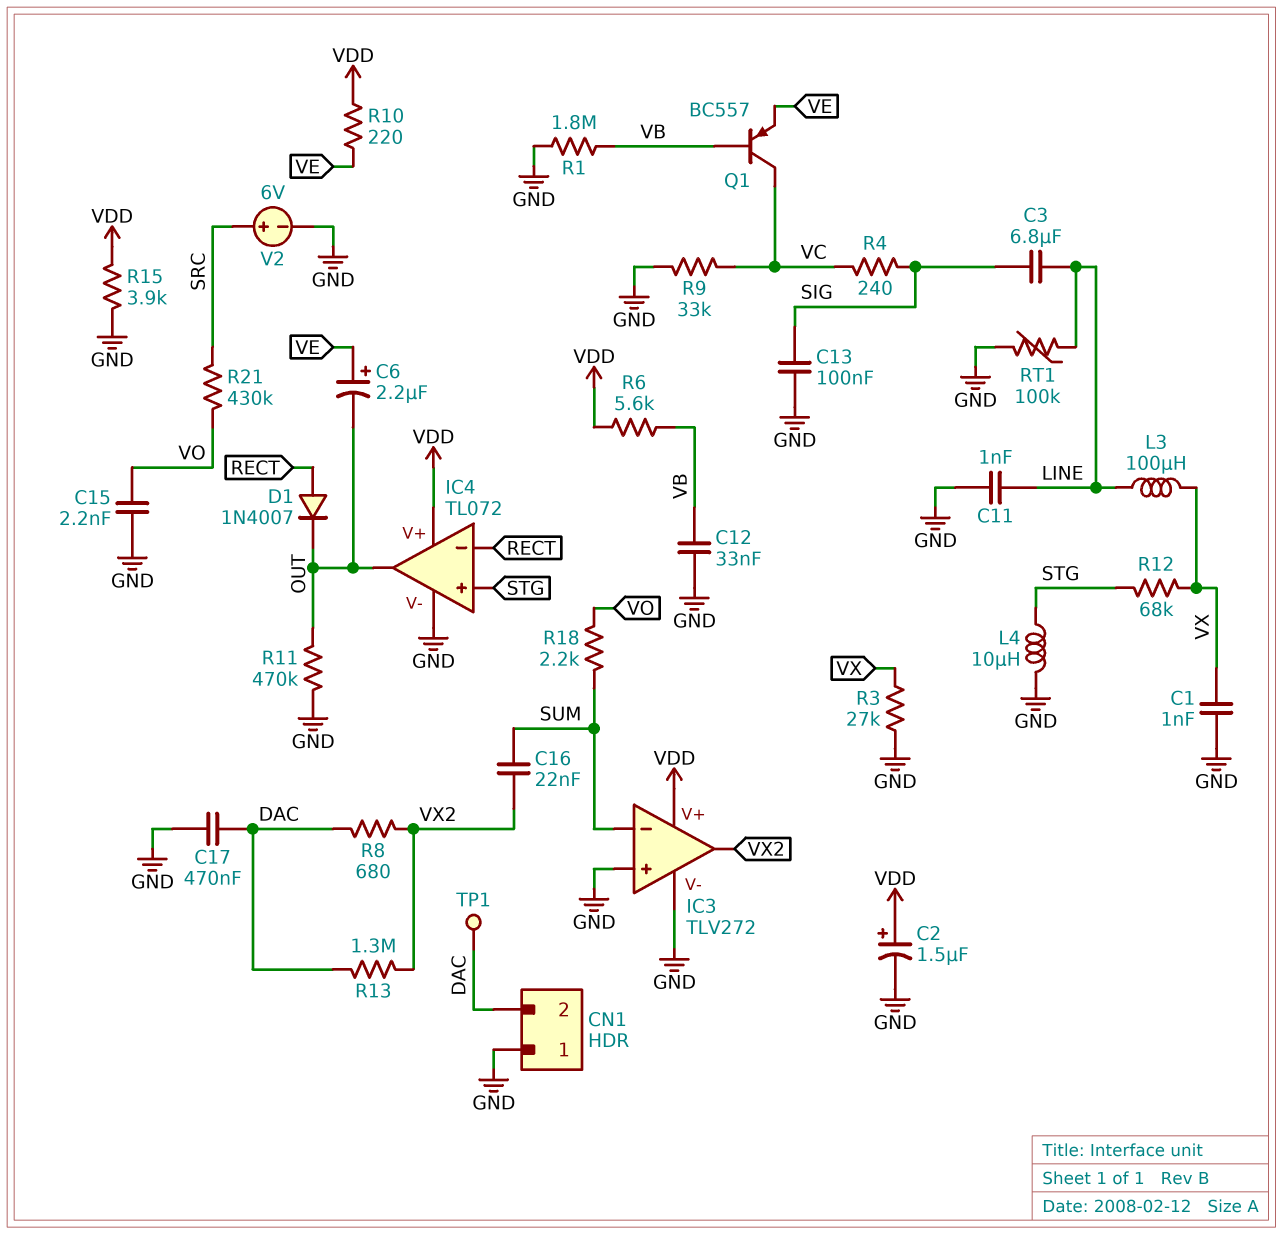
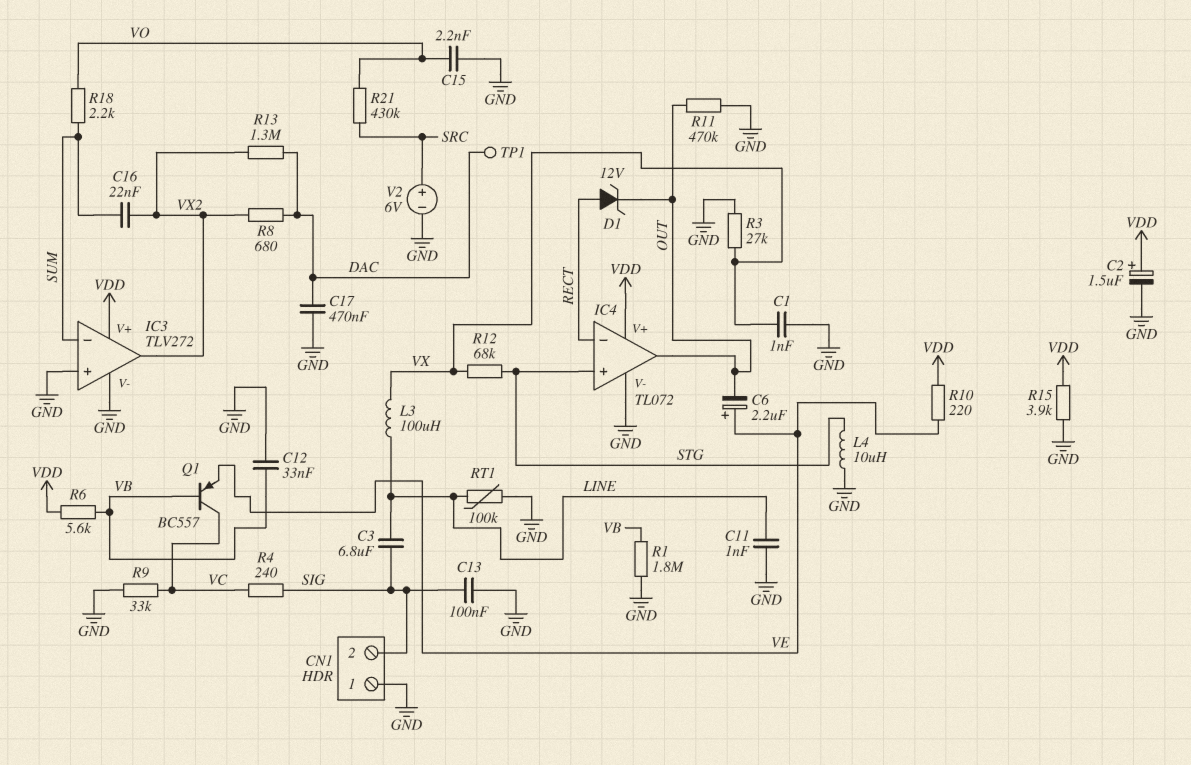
CN1 pin 2: DAC -> SIG
D1: diode 1N4007 (A RECT, K OUT) -> zener 12V (A RECT, K OUT)

